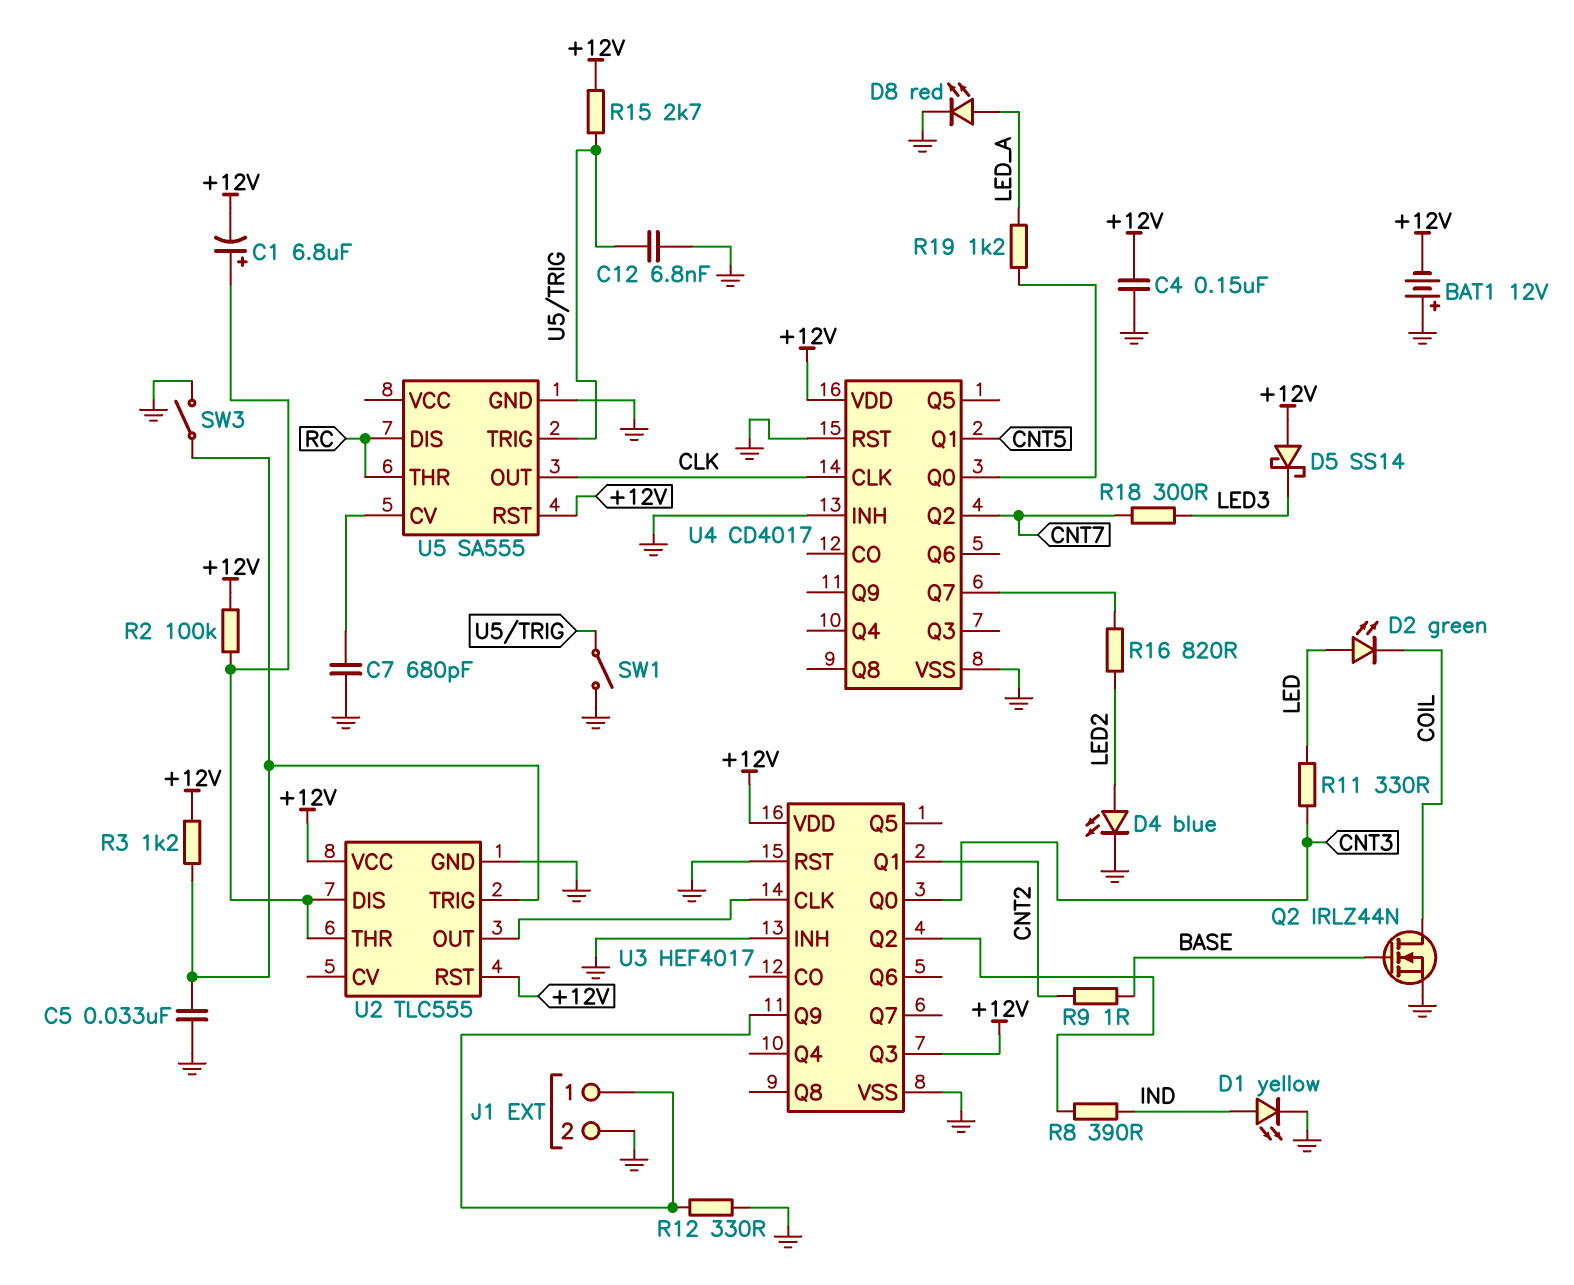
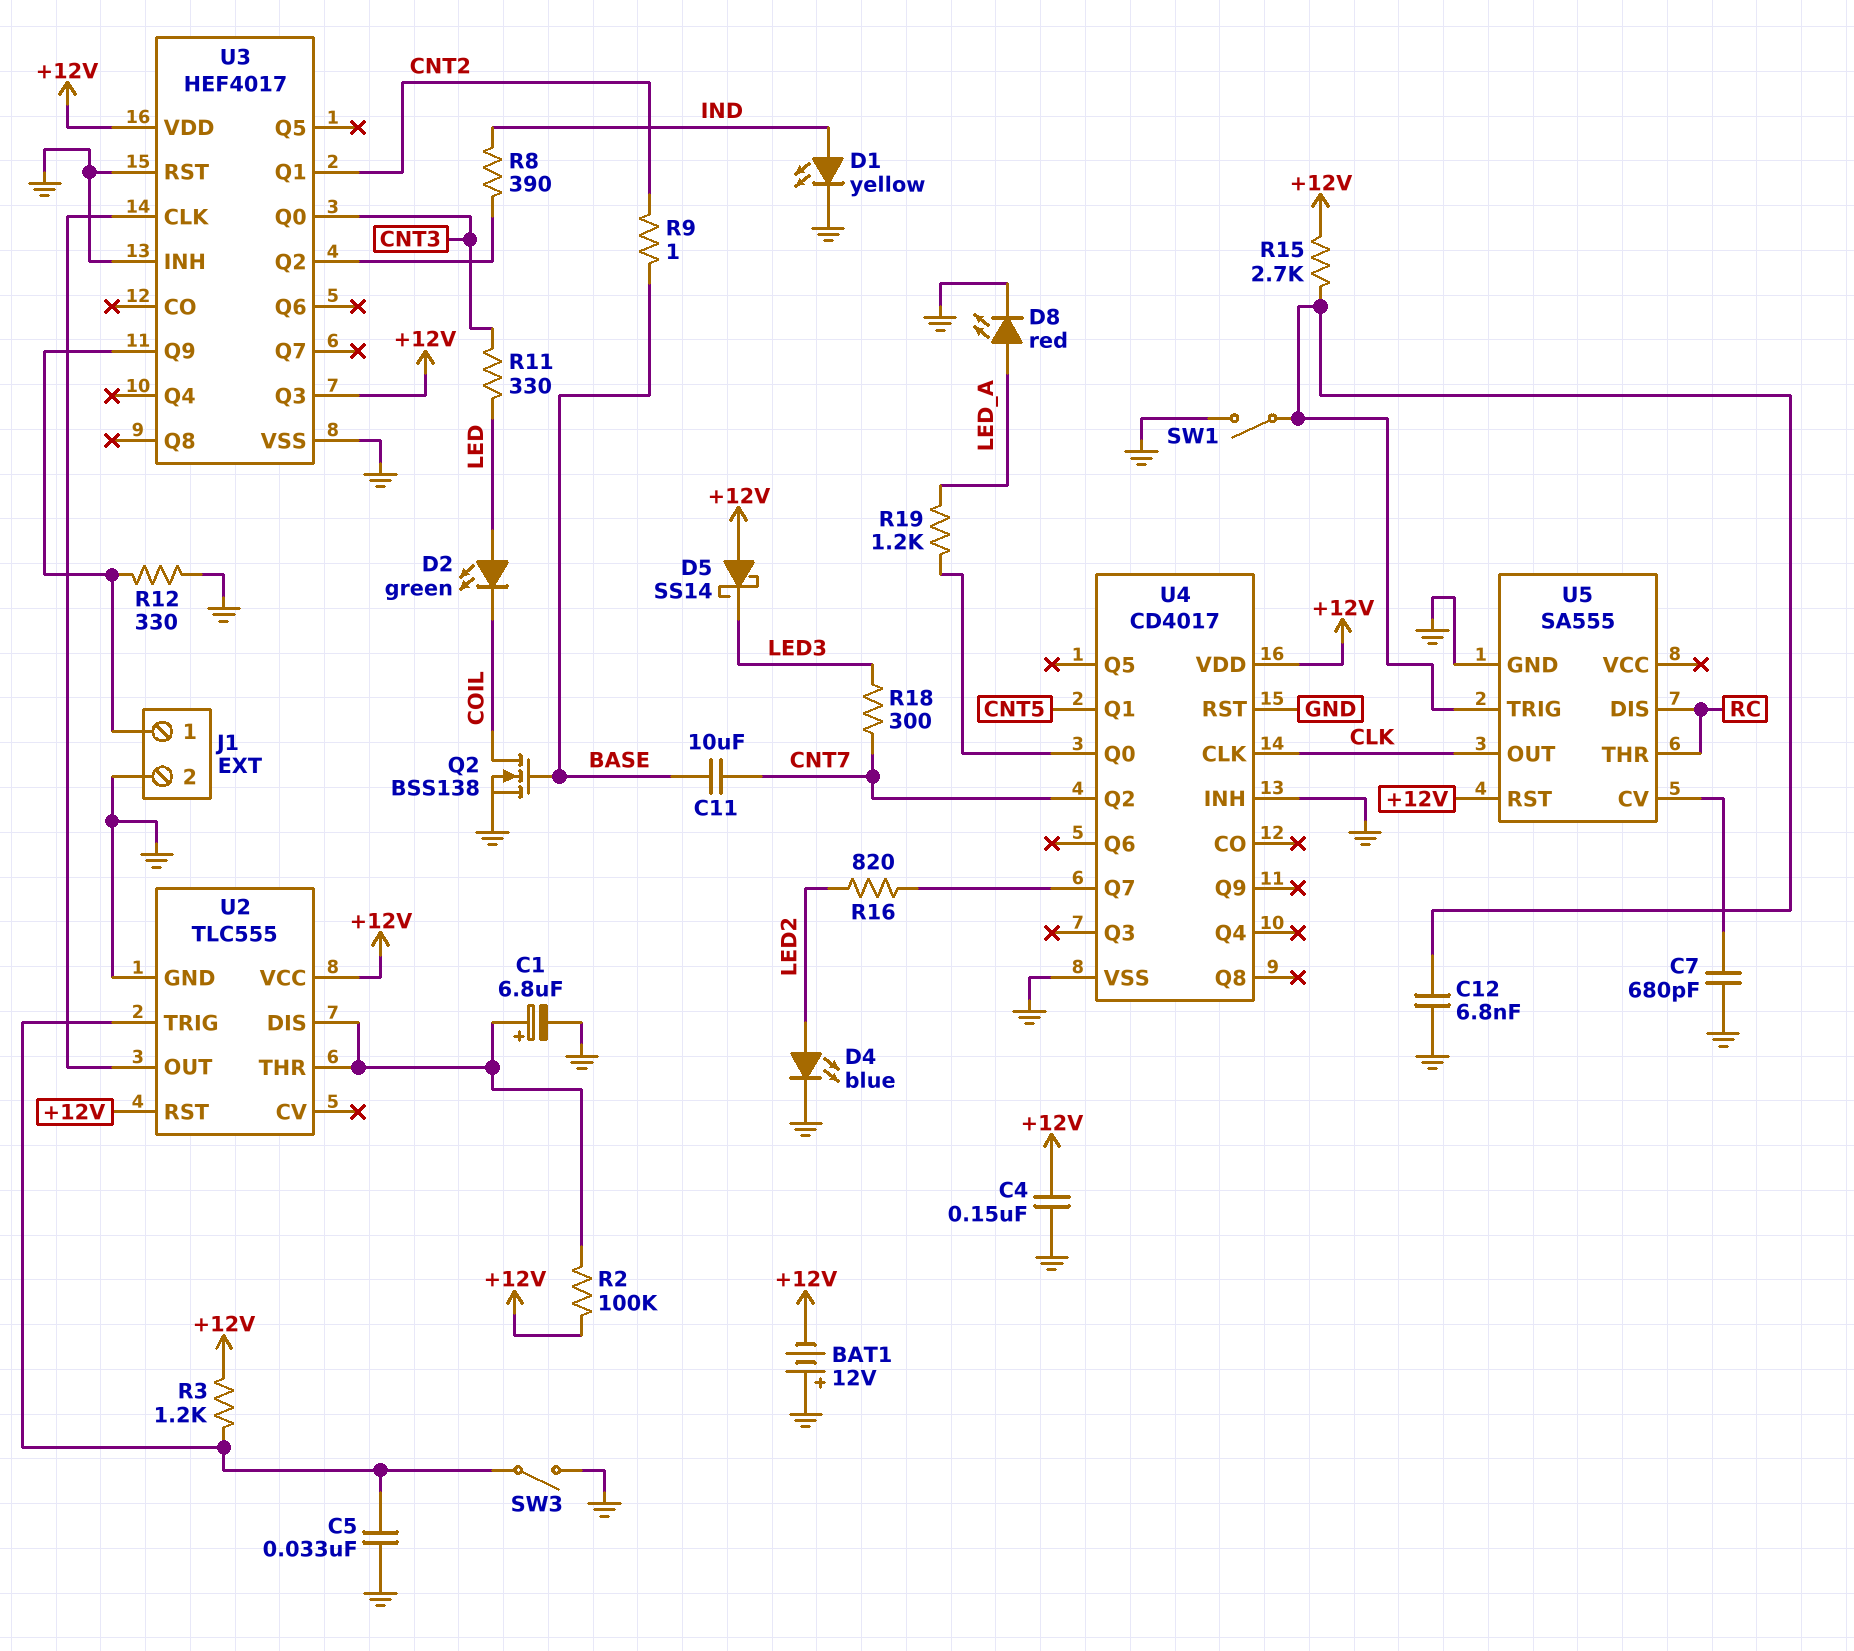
C1: 6.8uF (plus U2/DIS, minus +12V) -> 6.8uF (plus U2/DIS, minus GND)
C11: none -> 10uF (BASE, CNT7)
Q2: NMOS IRLZ44N (G BASE, D COIL, S GND) -> NMOS BSS138 (G BASE, D COIL, S GND)

